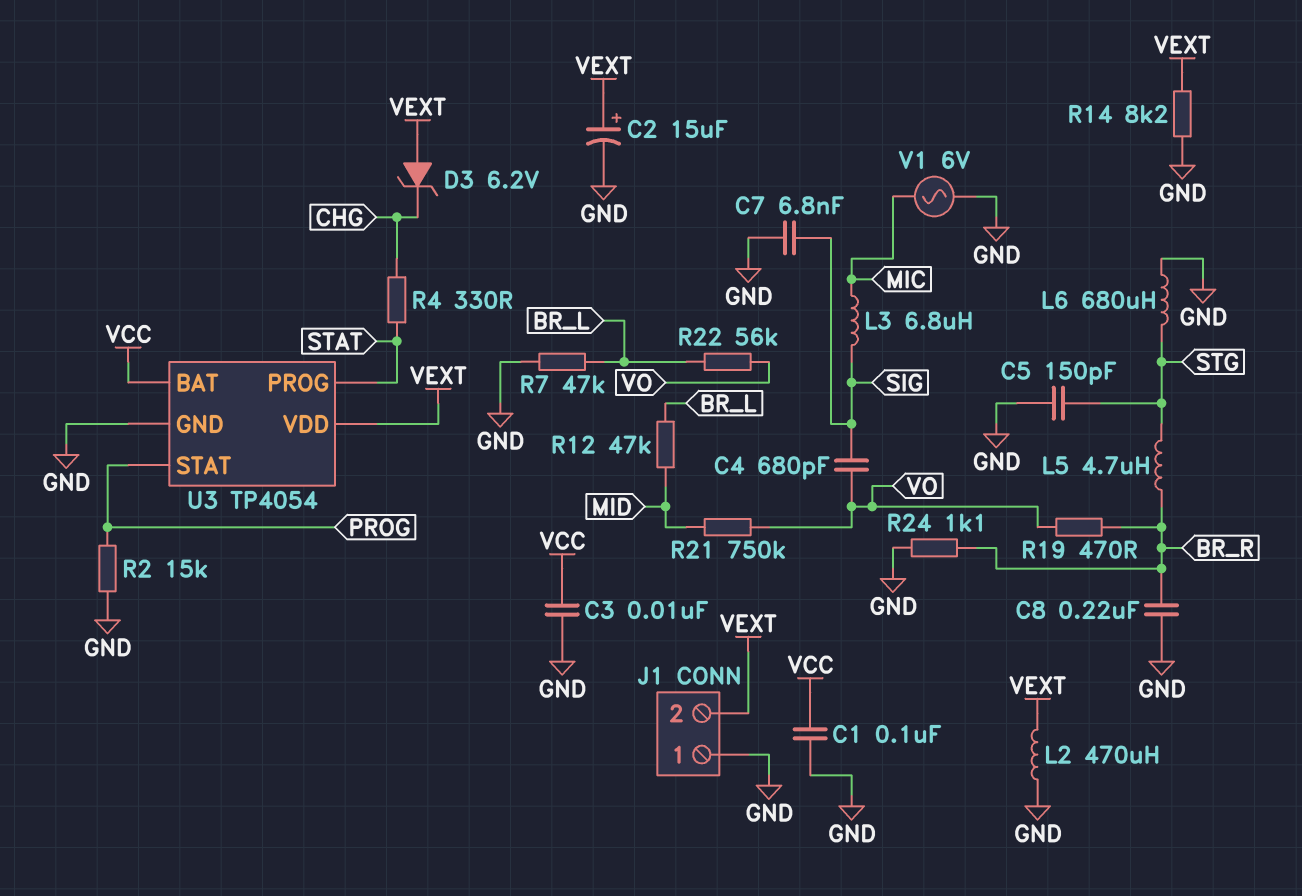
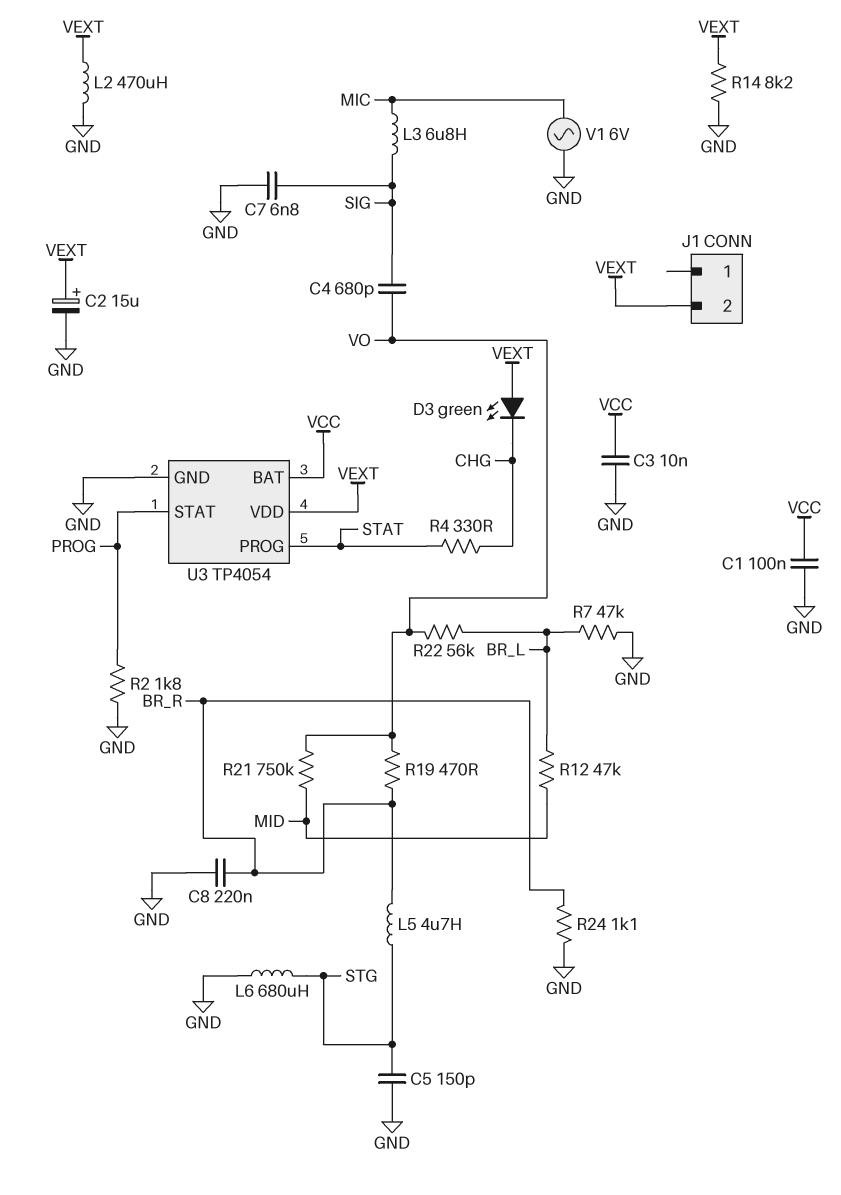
D3: zener 6.2V (A VEXT, K CHG) -> LED green (A VEXT, K CHG)
J1 pin 1: GND -> none
R2: 15k (GND, PROG) -> 1.8k (GND, PROG)

